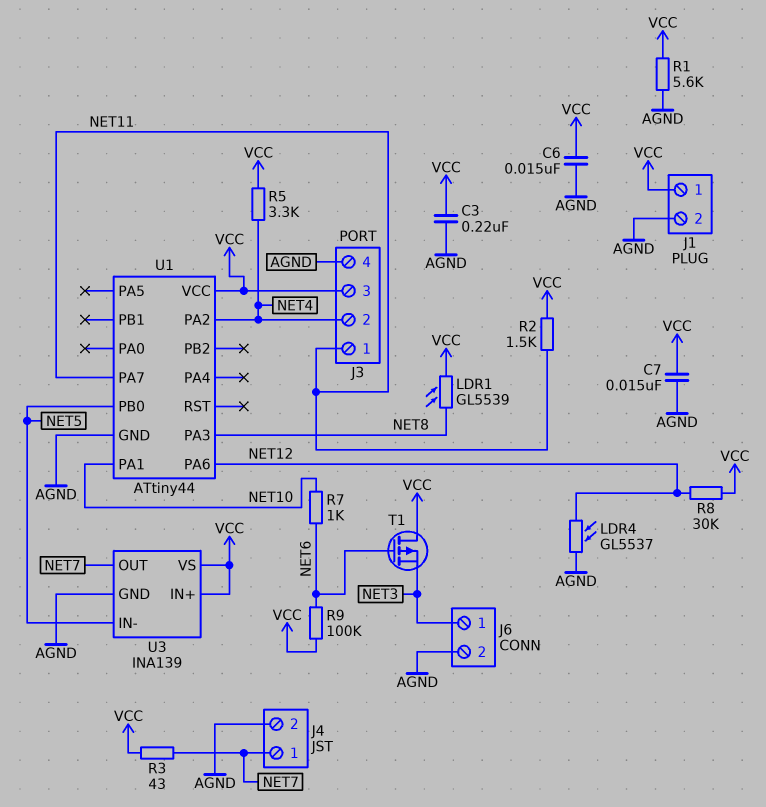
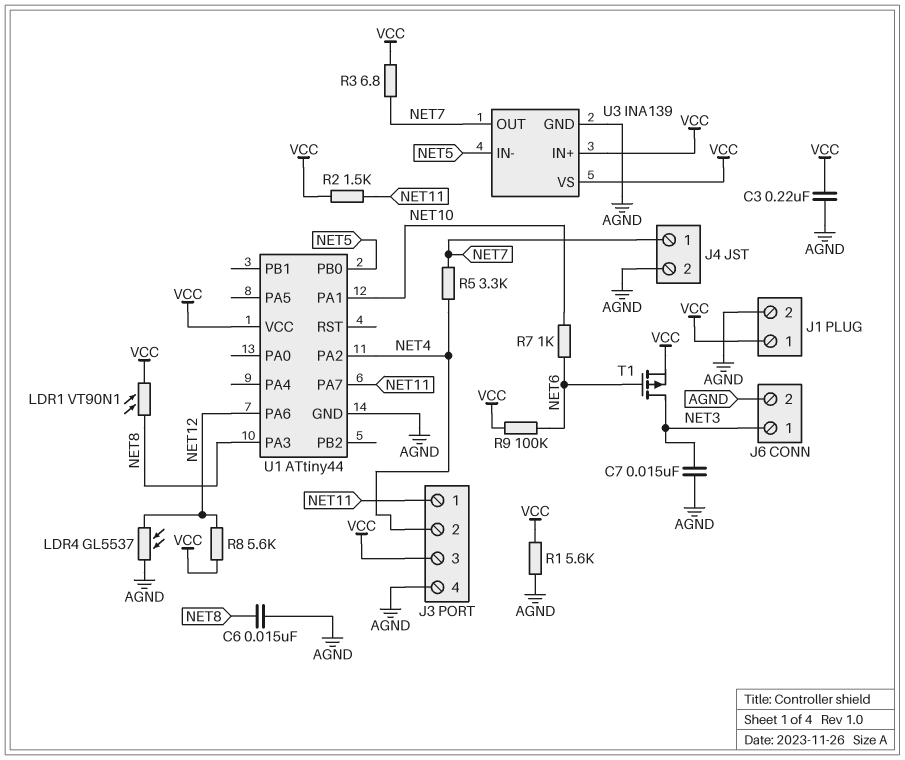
C6: 15nF (AGND, VCC) -> 15nF (AGND, NET8)
C7: 15nF (AGND, VCC) -> 15nF (AGND, NET3)
LDR1: GL5539 (NET8, VCC) -> VT90N1 (NET8, VCC)
R3: 43 (NET7, VCC) -> 6.8 (NET7, VCC)
R5: 3.3k (NET4, VCC) -> 3.3k (NET4, NET7)
R8: 30k (NET12, VCC) -> 5.6k (NET12, VCC)
T1: PMOS (G NET6, D VCC, S NET3) -> PMOS (G NET6, D NET3, S VCC)

